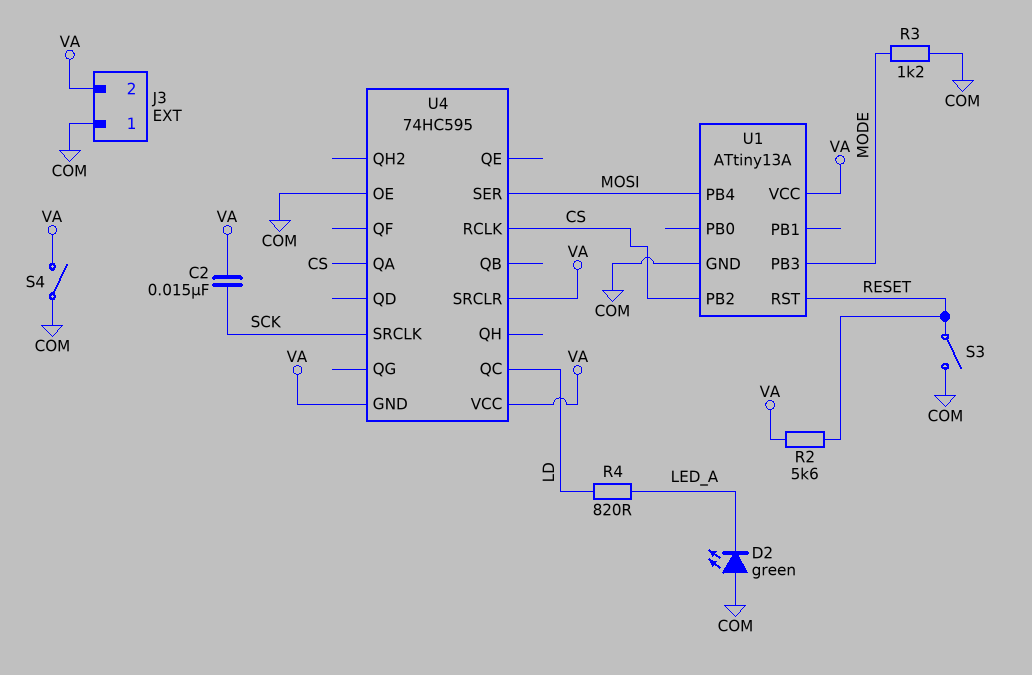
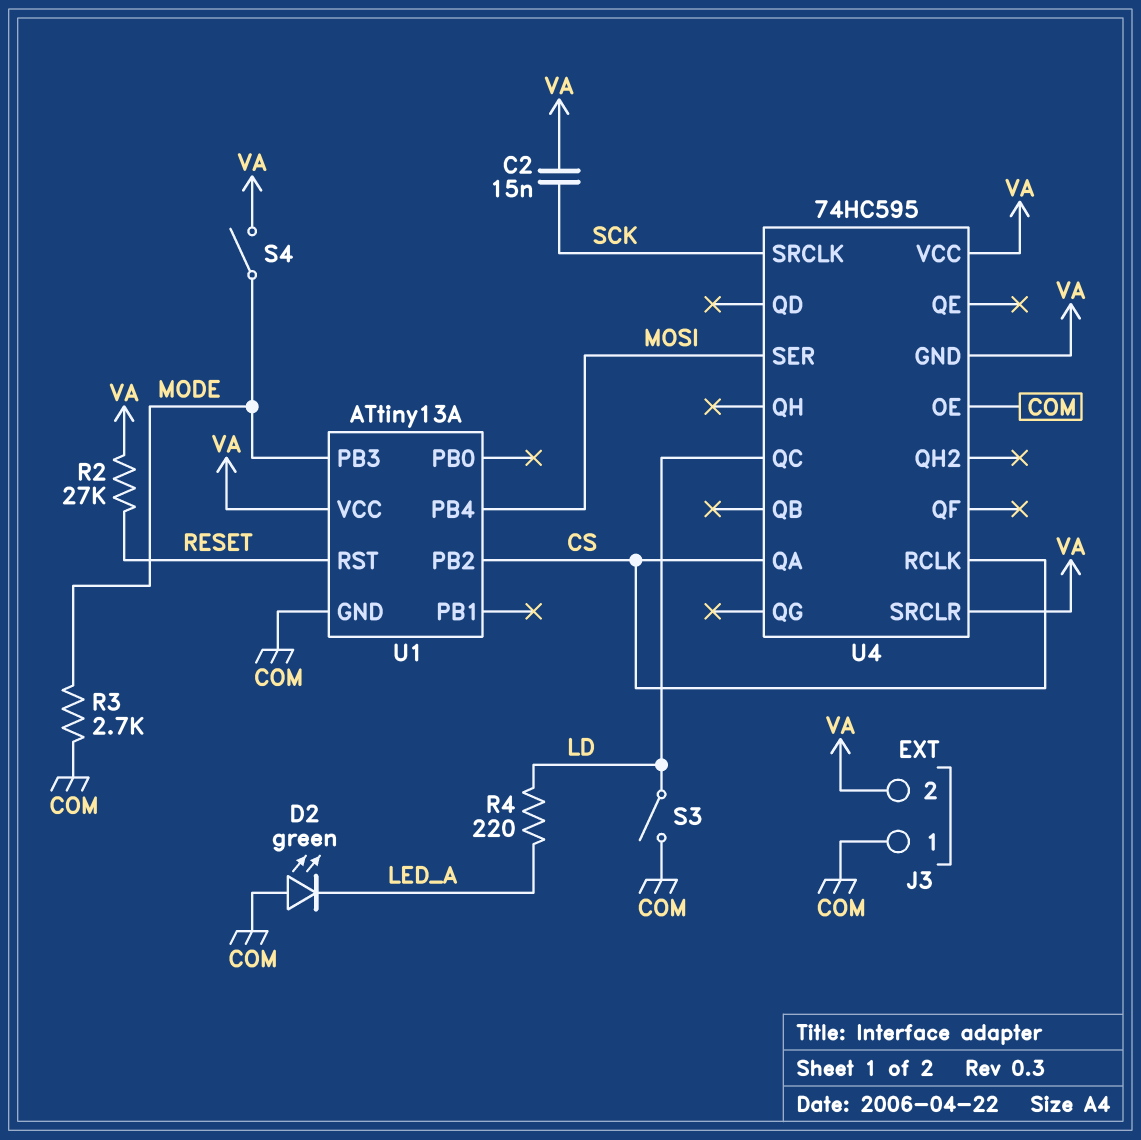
R2: 5.6k (RESET, VA) -> 27k (RESET, VA)
R3: 1.2k (COM, MODE) -> 2.7k (COM, MODE)
R4: 820 (LD, LED_A) -> 220 (LD, LED_A)
S3: switch (COM, RESET) -> switch (COM, LD)
S4: switch (COM, VA) -> switch (MODE, VA)

